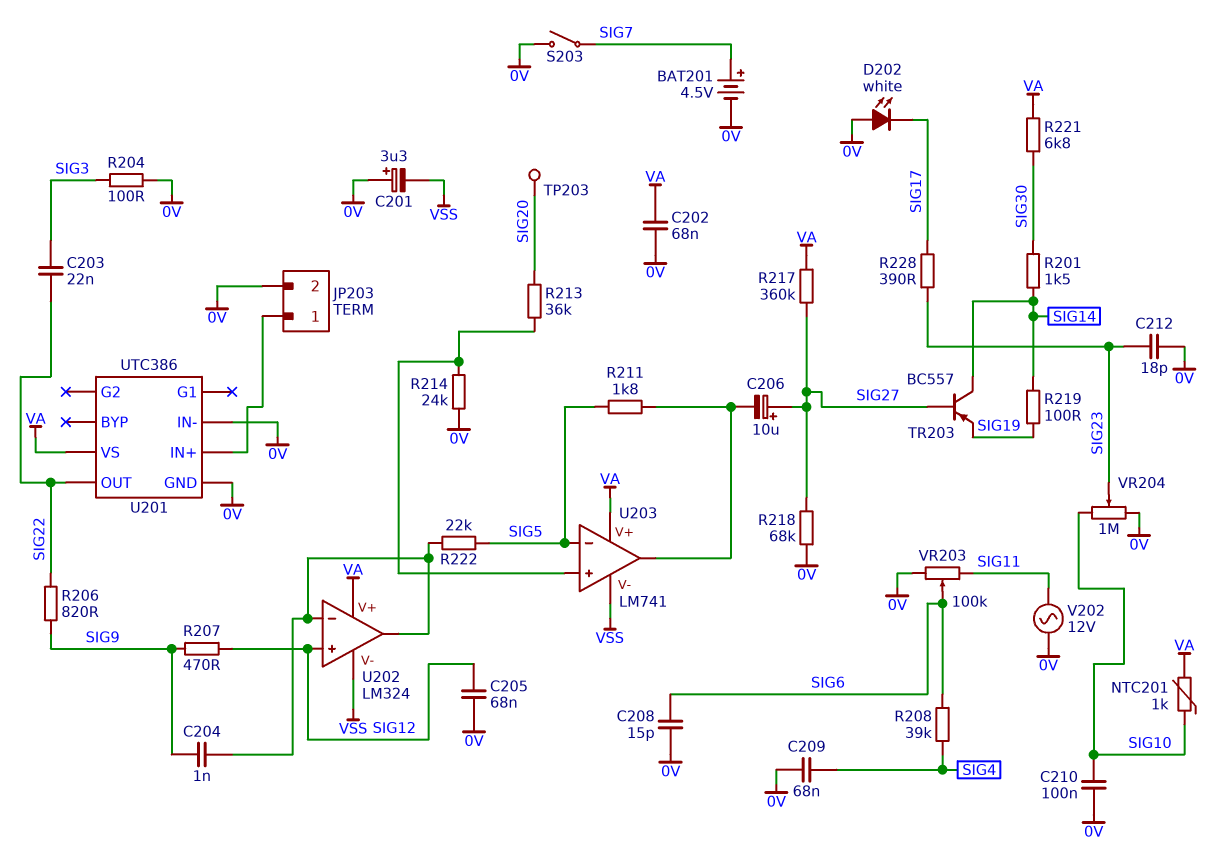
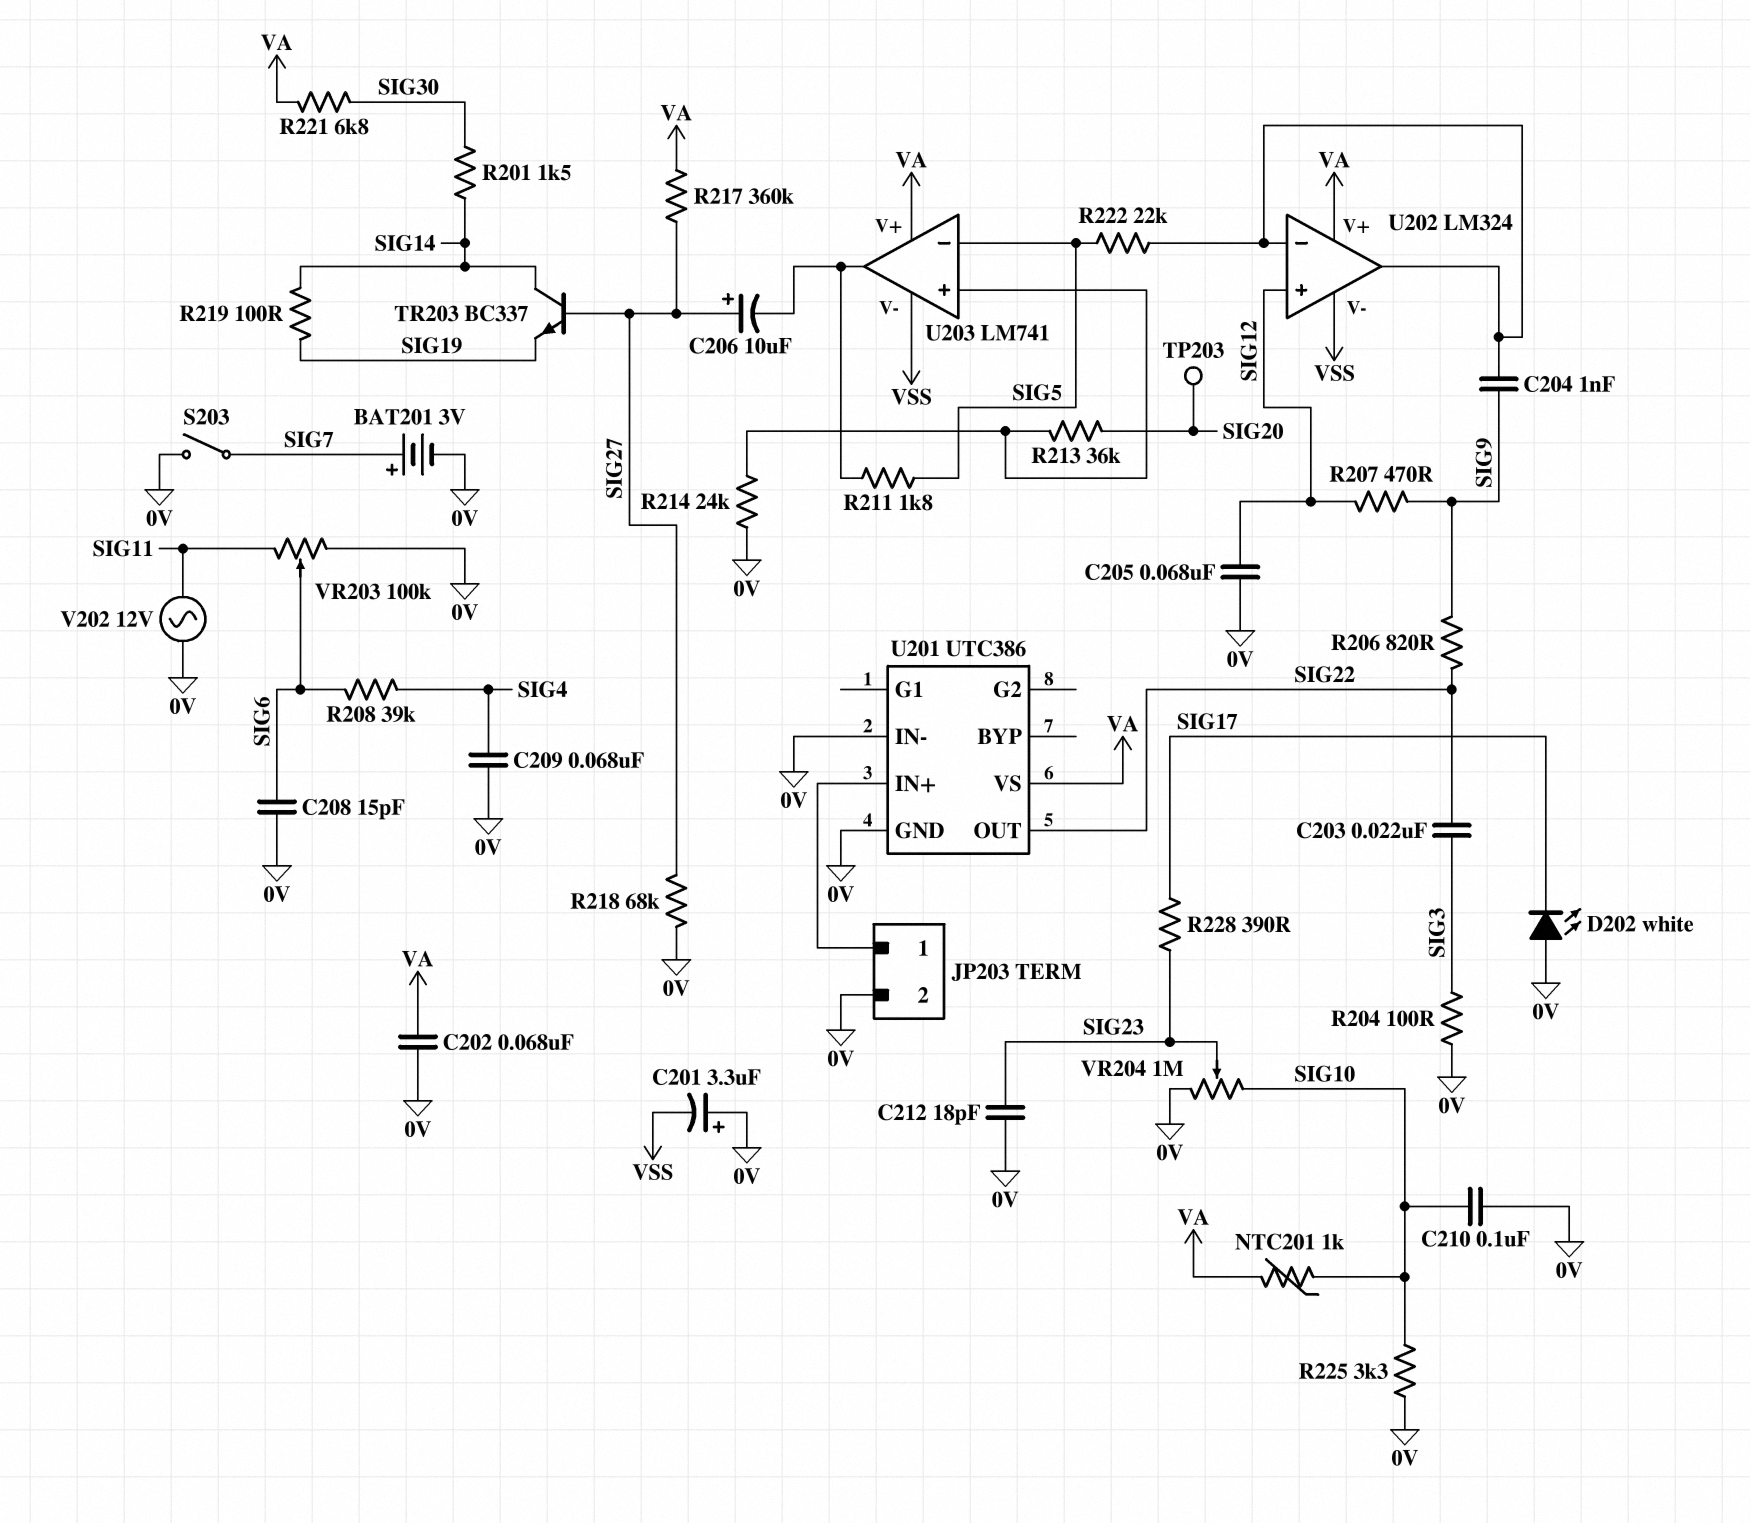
BAT201: 4.5V (plus SIG7, minus 0V) -> 3V (plus SIG7, minus 0V)
R225: none -> 3.3k (0V, SIG10)
TR203: PNP BC557 (B SIG27, C SIG14, E SIG19) -> NPN BC337 (B SIG27, C SIG14, E SIG19)

